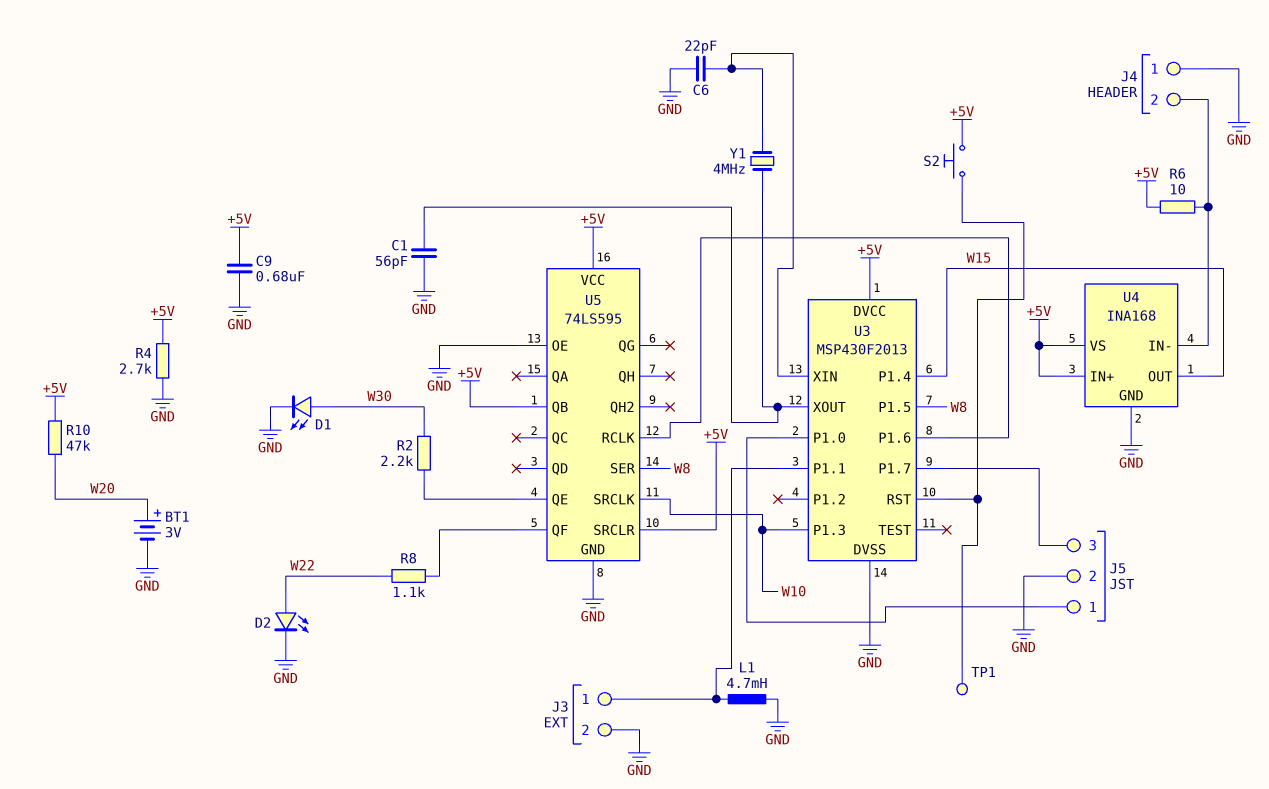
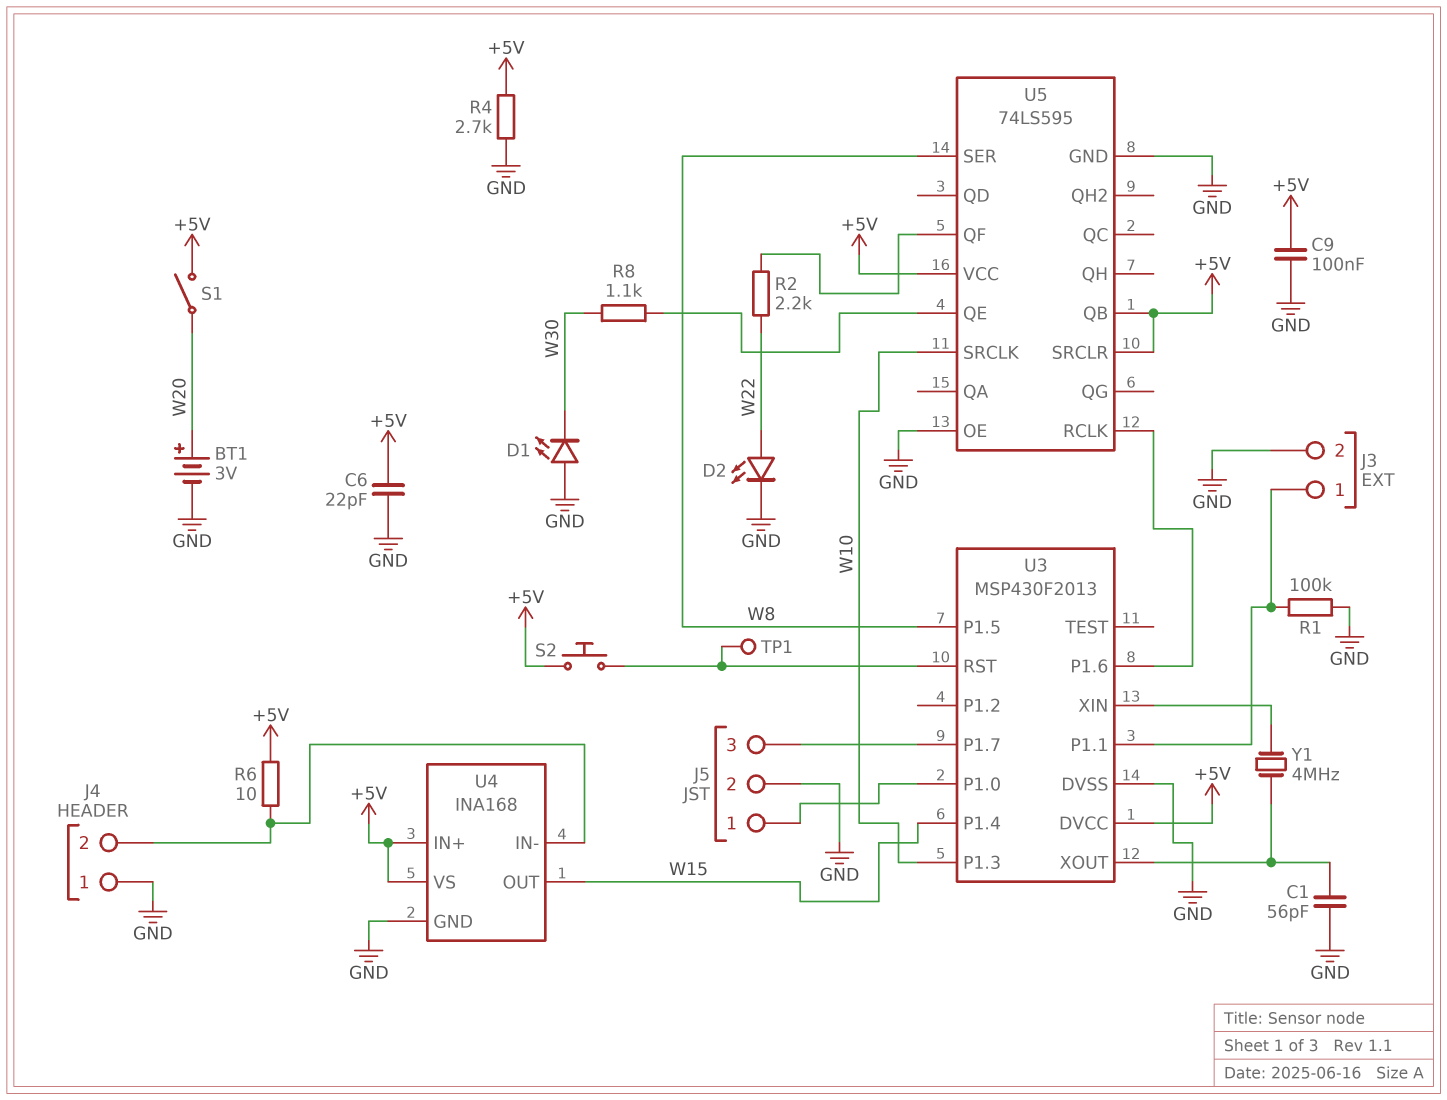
C6: 22pF (GND, U3/XIN) -> 22pF (+5V, GND)
C9: 680nF (+5V, GND) -> 100nF (+5V, GND)
D1: LED (A W30, K GND) -> LED (A GND, K W30)
L1: 4.7mH (GND, J3/1) -> none
R1: none -> 100k (GND, J3/1)
R2: 2.2k (U5/QE, W30) -> 2.2k (U5/QF, W22)
R8: 1.1k (U5/QF, W22) -> 1.1k (U5/QE, W30)
R10: 47k (+5V, W20) -> none
S1: none -> switch (+5V, W20)

